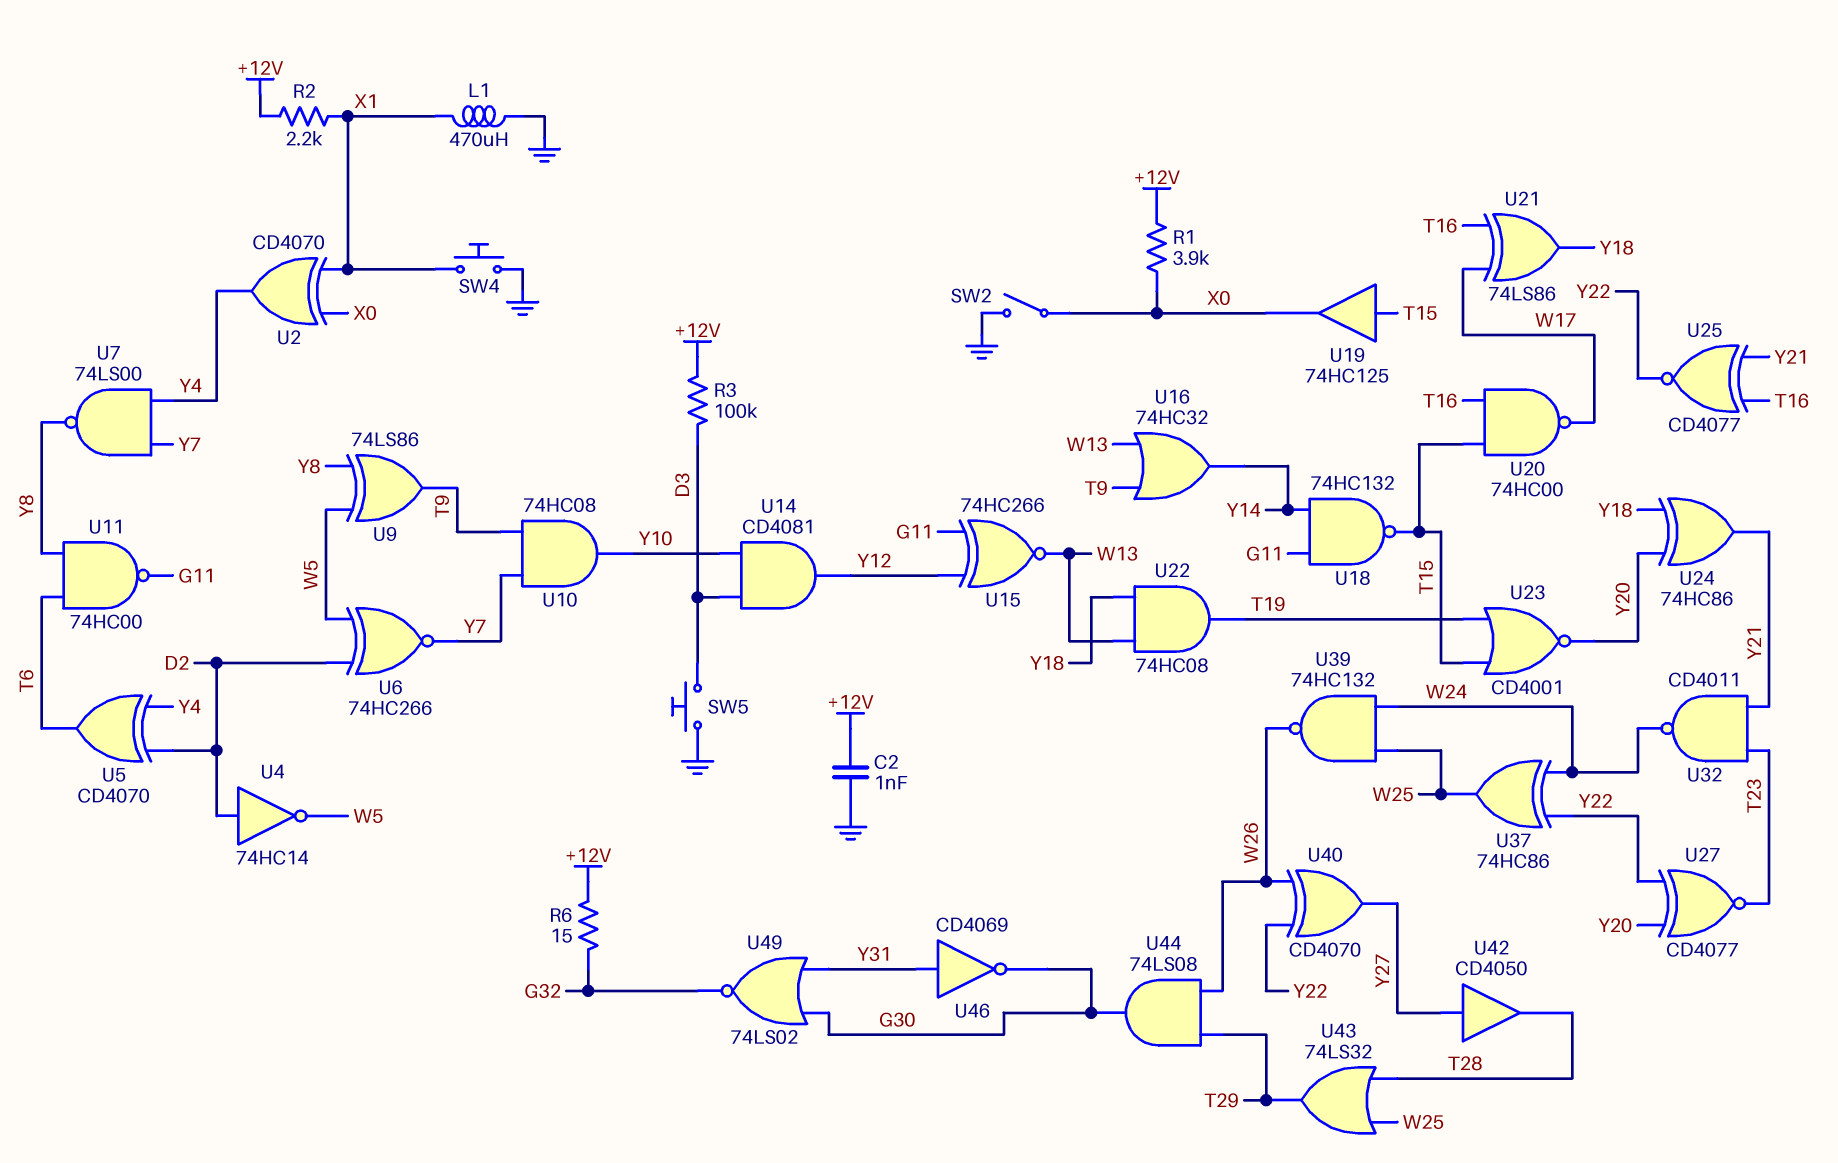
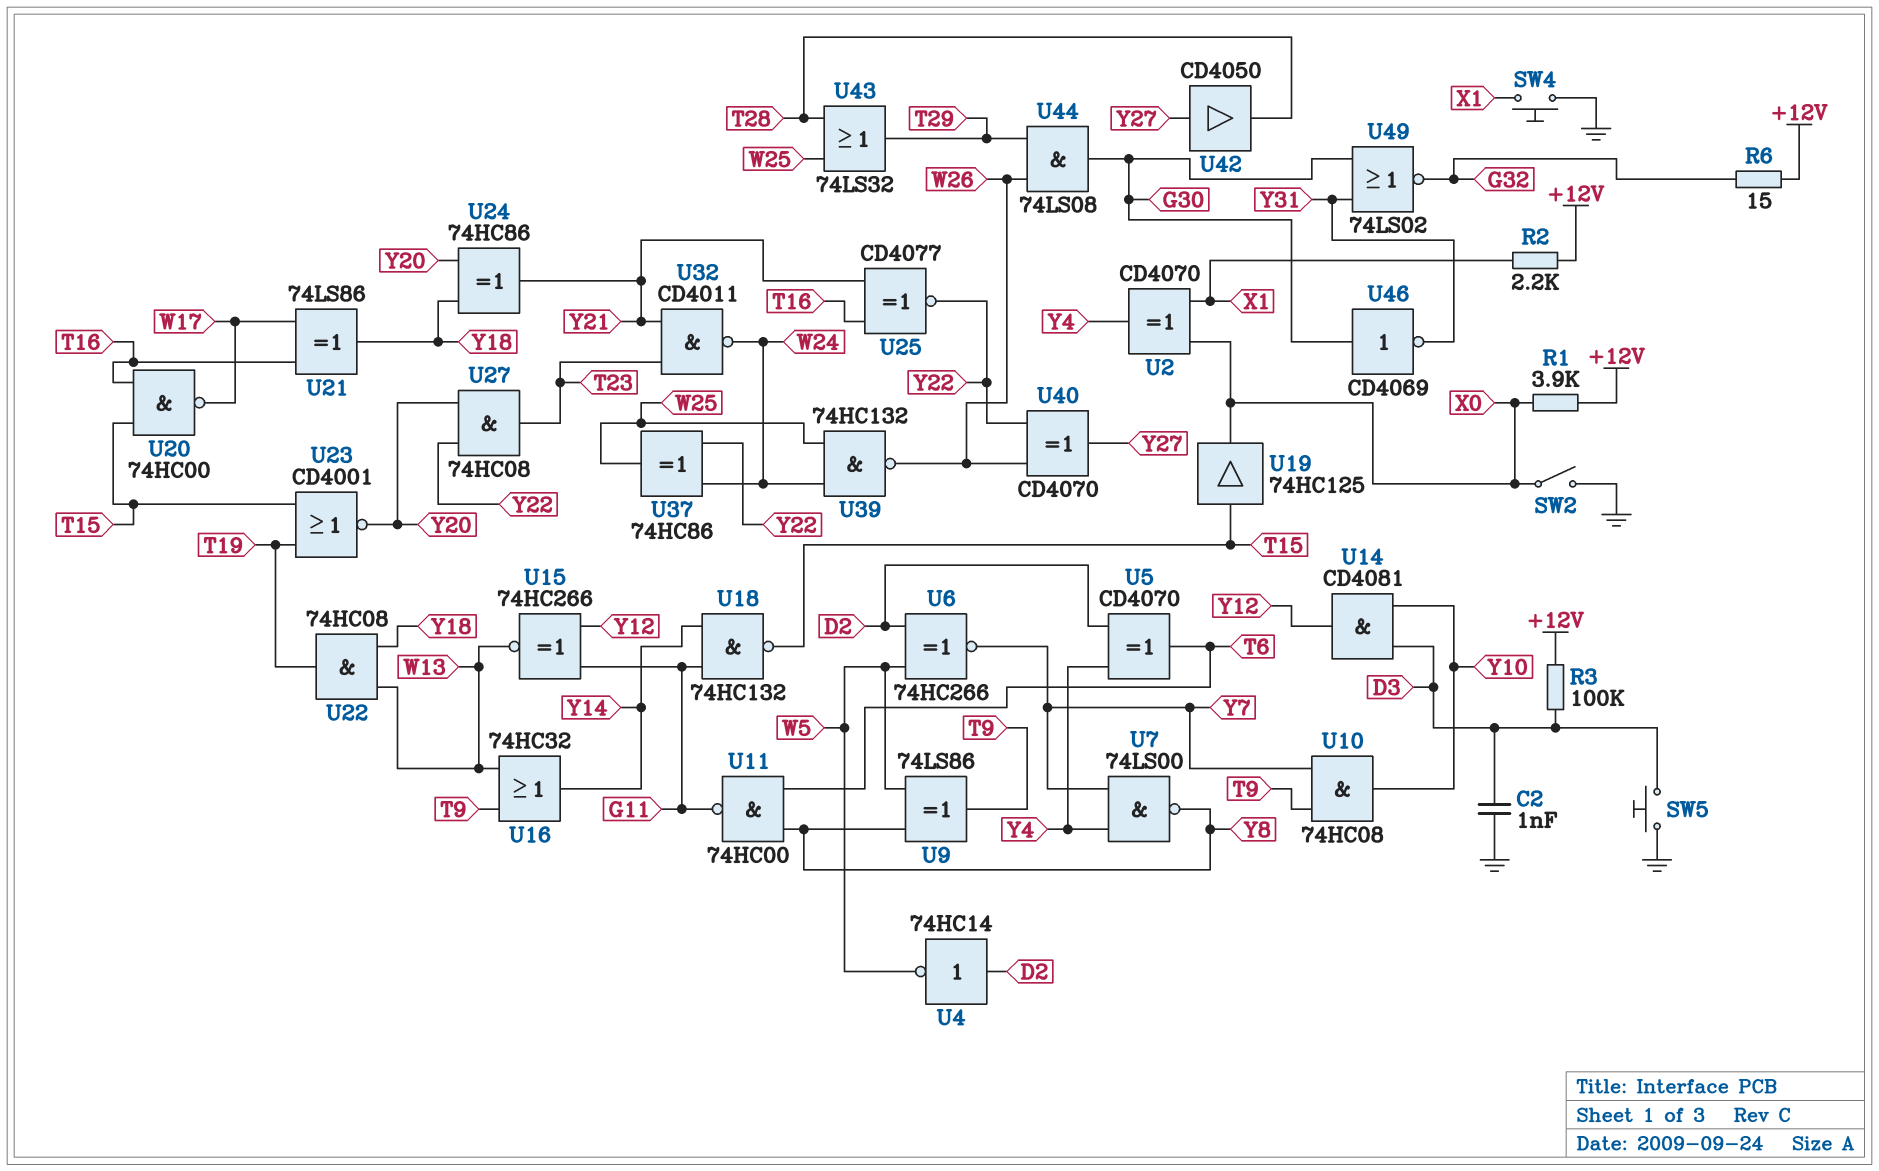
C2: 1nF (+12V, GND) -> 1nF (D3, GND)
L1: 470uH (GND, X1) -> none
U27: XNOR CD4077 (in Y20, in Y22, out T23) -> AND 74HC08 (in Y20, in Y22, out T23)
U46: NOT CD4069 (in Y31, out G30) -> NOT CD4069 (in G30, out Y31)

